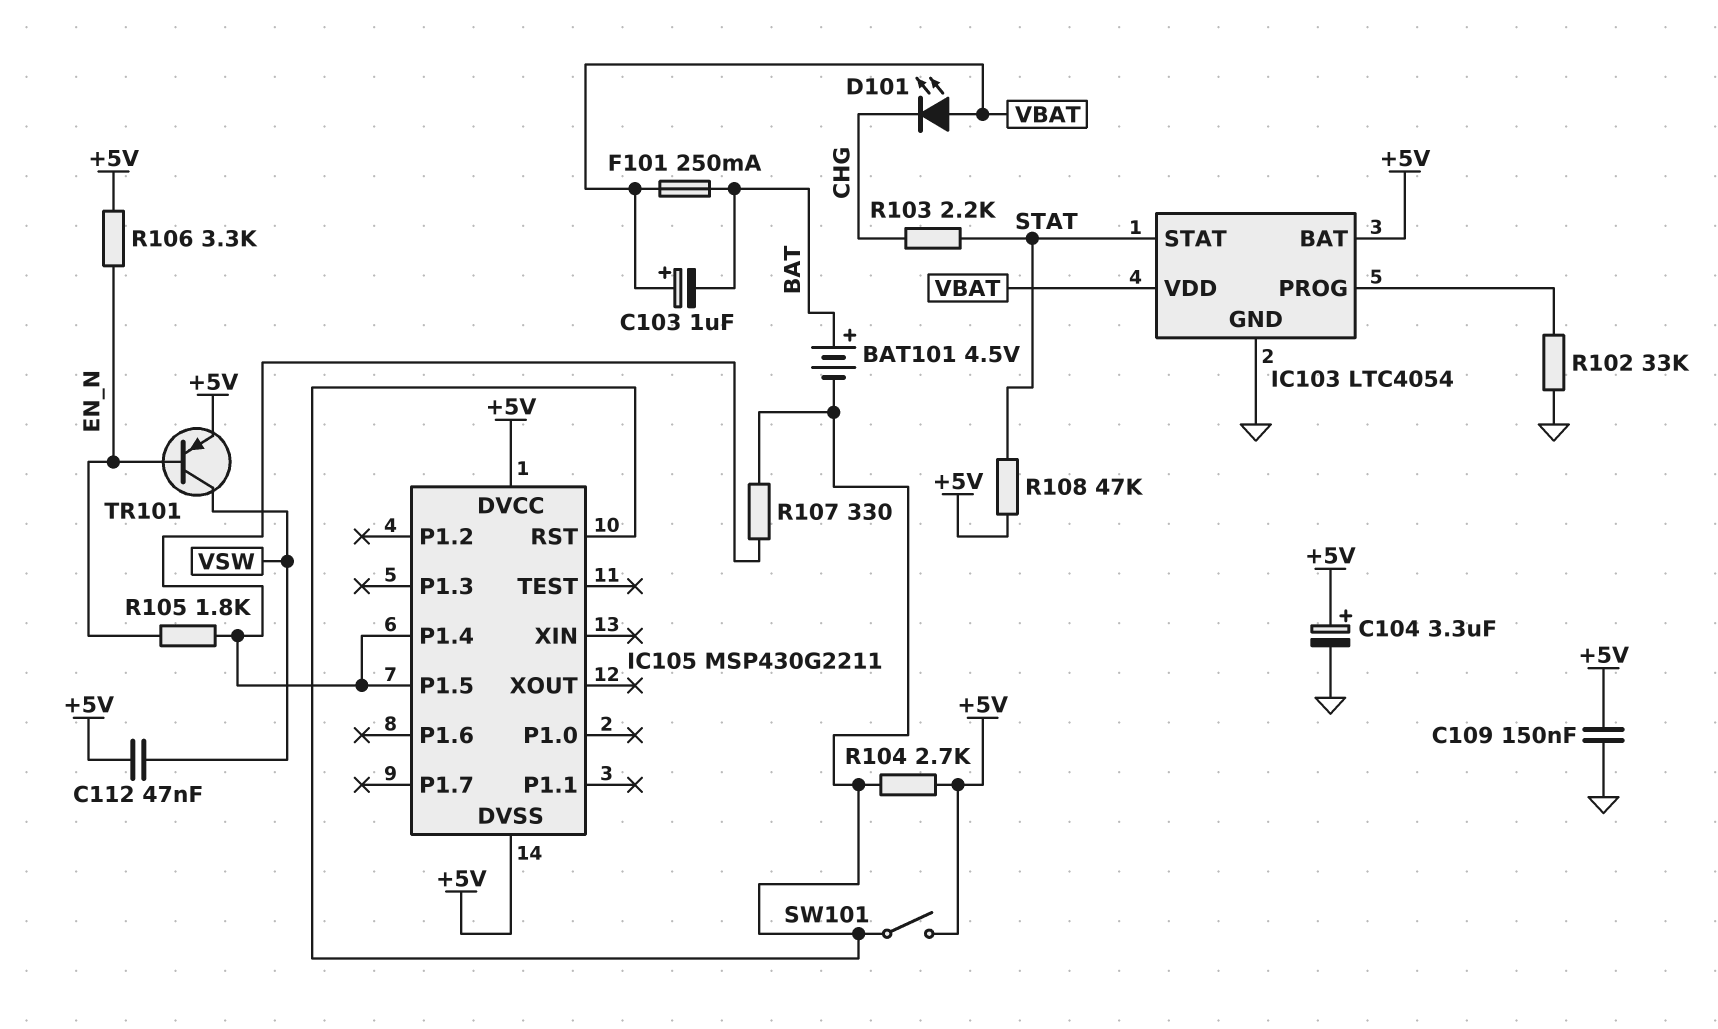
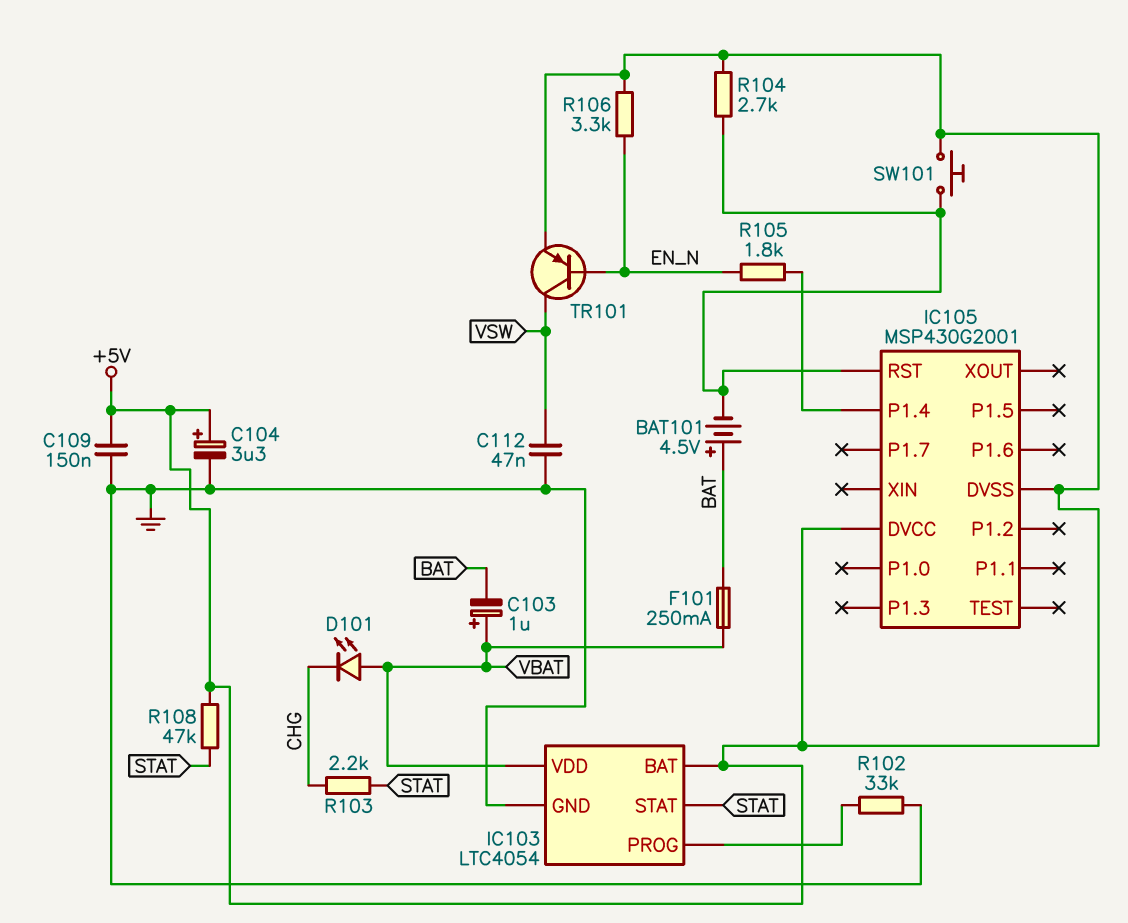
C112: 47nF (+5V, VSW) -> 47nF (GND, VSW)
IC105: MSP430G2211 -> MSP430G2001
IC105 pin P1.5: IC105/P1.4 -> none
R107: 330 (IC105/P1.4, IC105/RST) -> none
SW101: switch (+5V, IC105/RST) -> button (+5V, IC105/RST)

